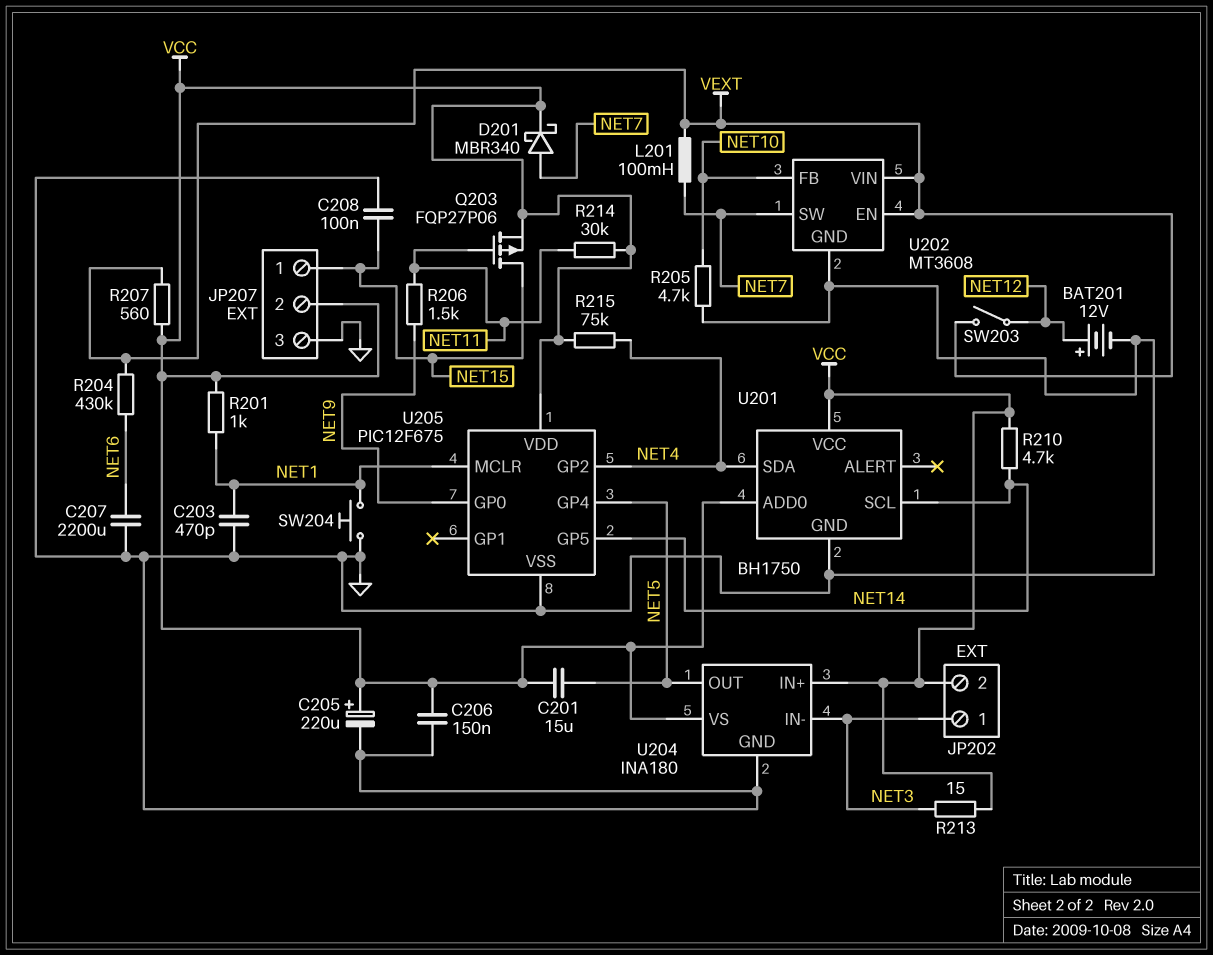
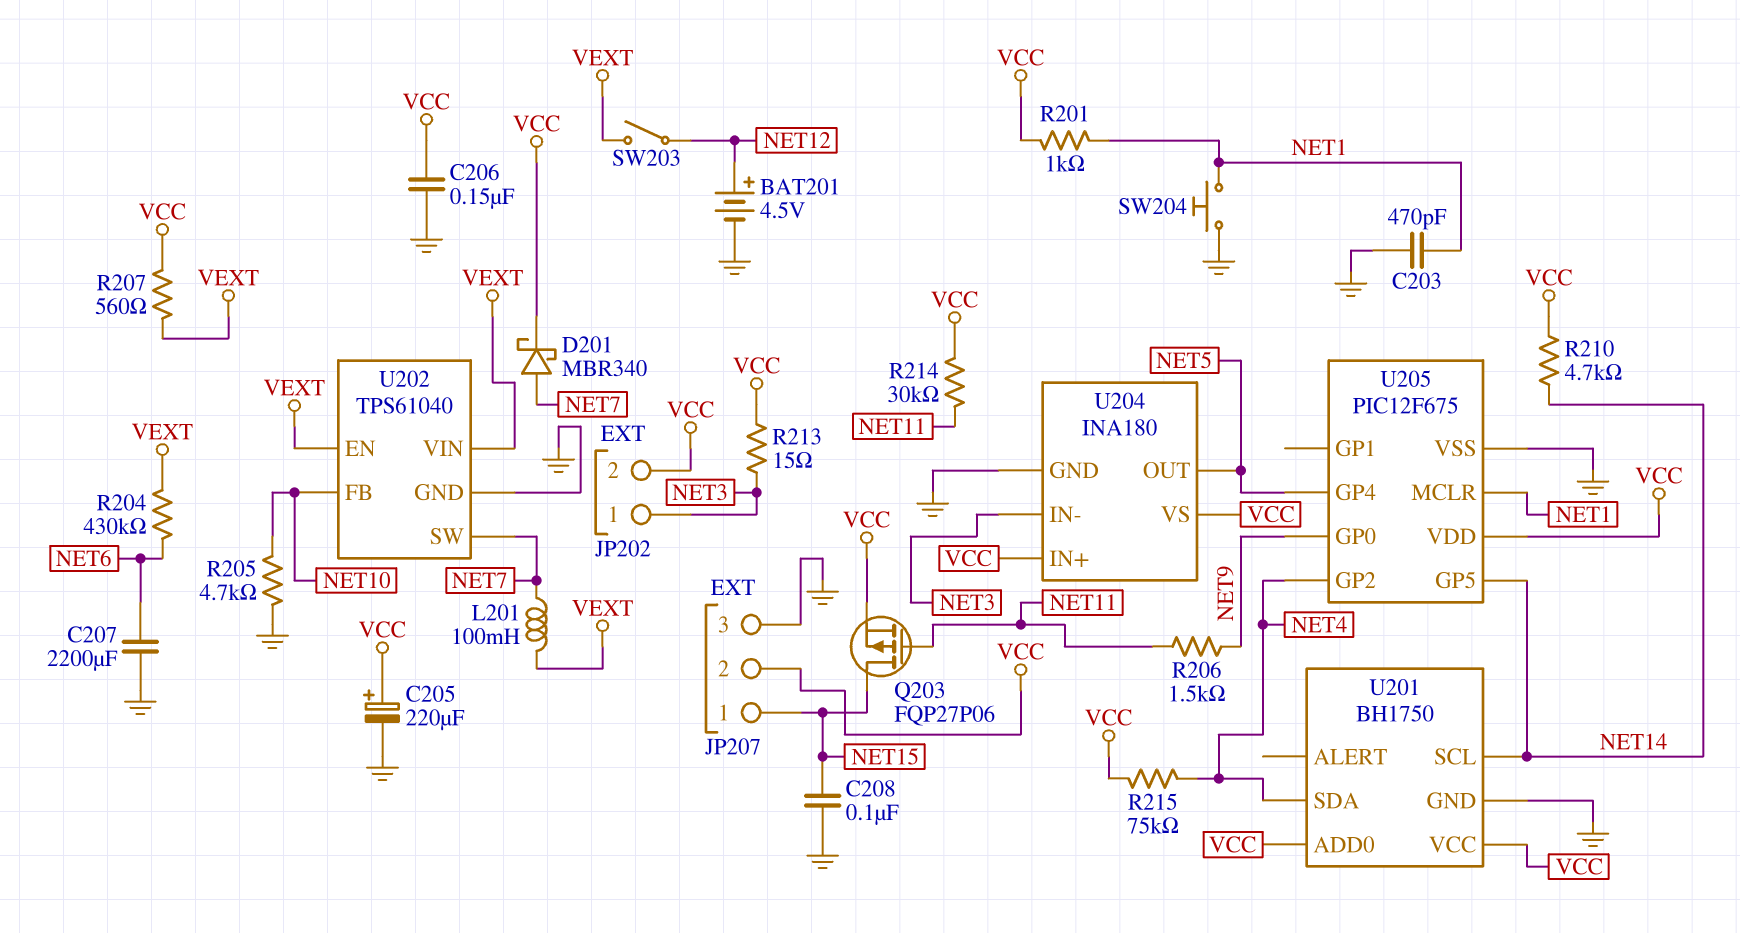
BAT201: 12V (plus NET12, minus GND) -> 4.5V (plus NET12, minus GND)
C201: 15uF (NET5, VCC) -> none
U202: MT3608 -> TPS61040

